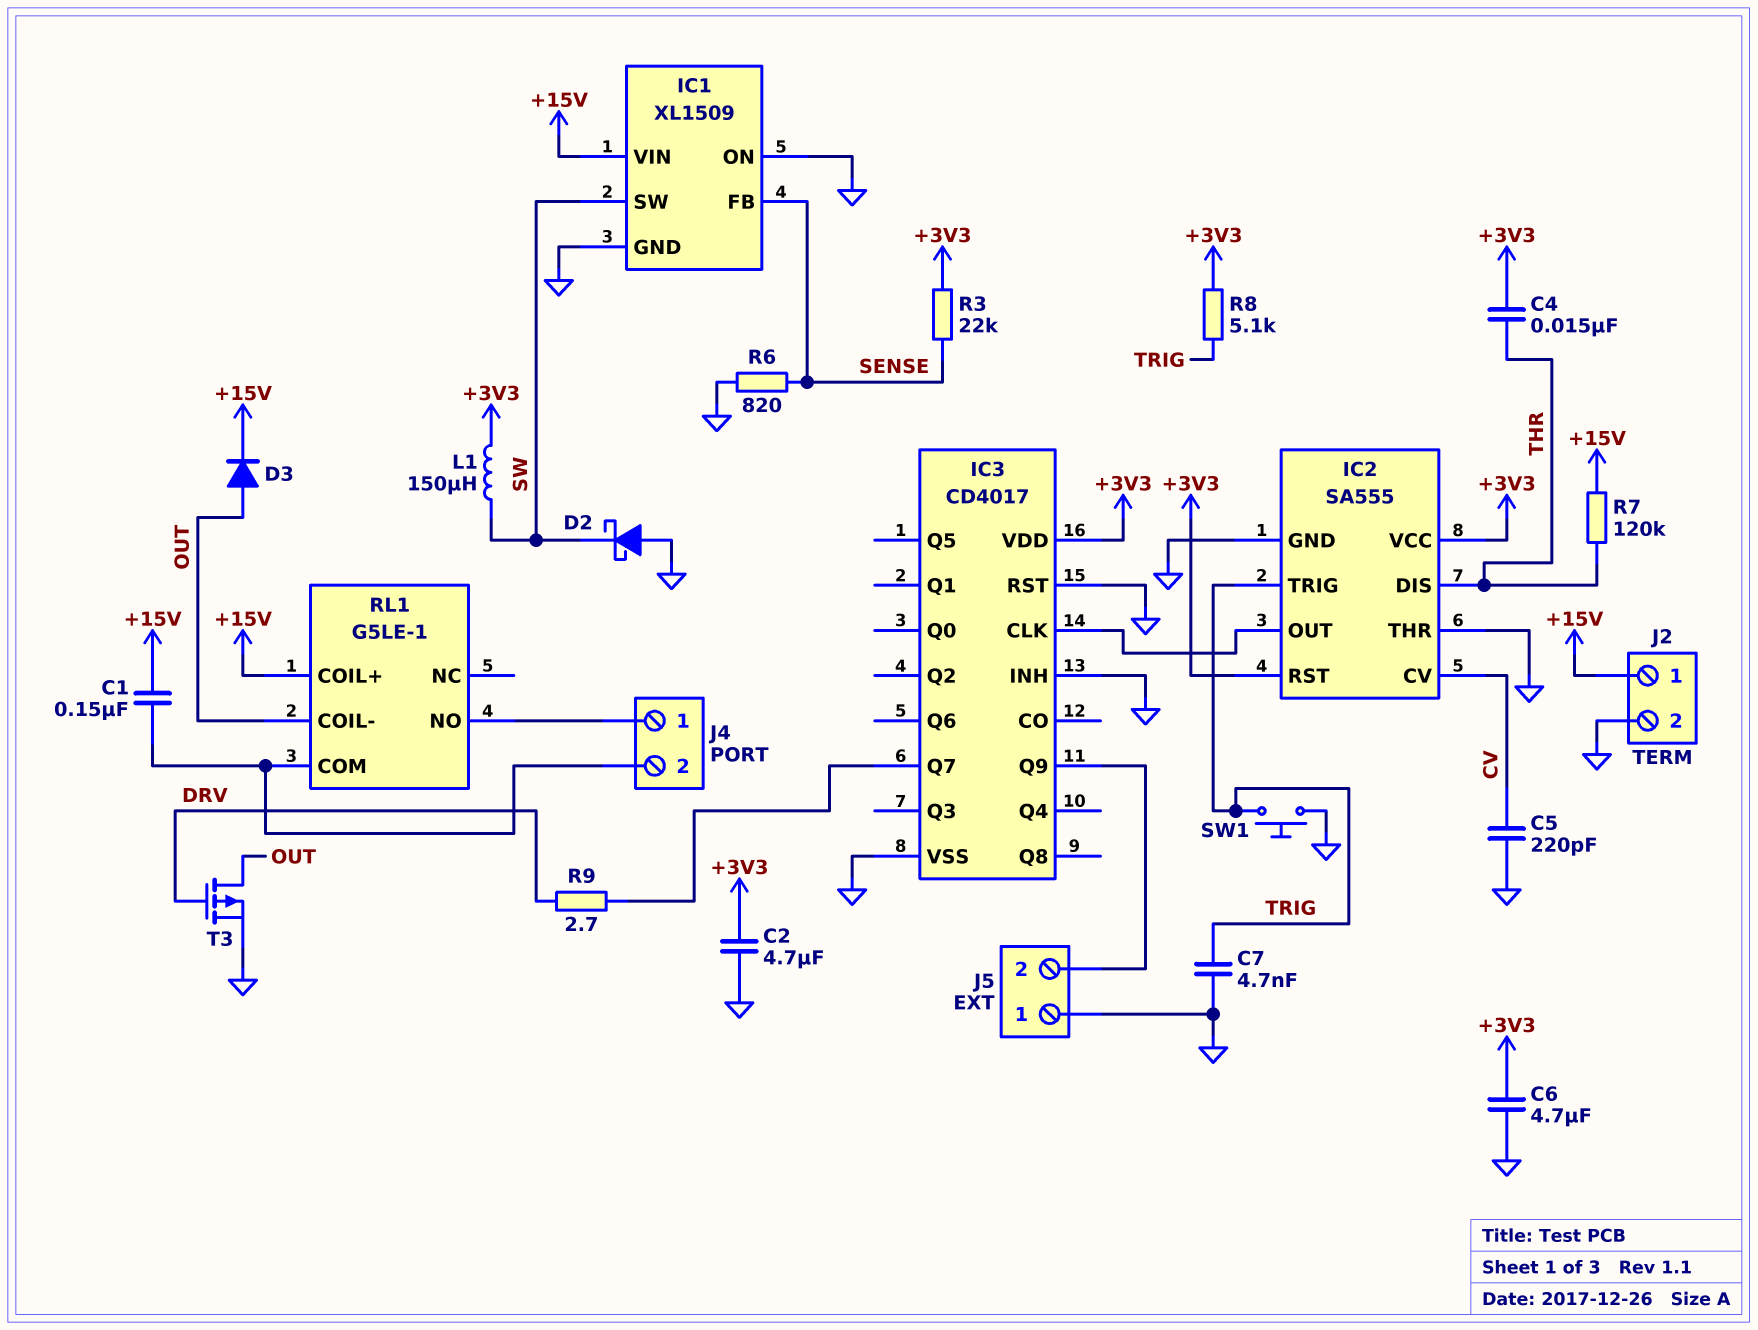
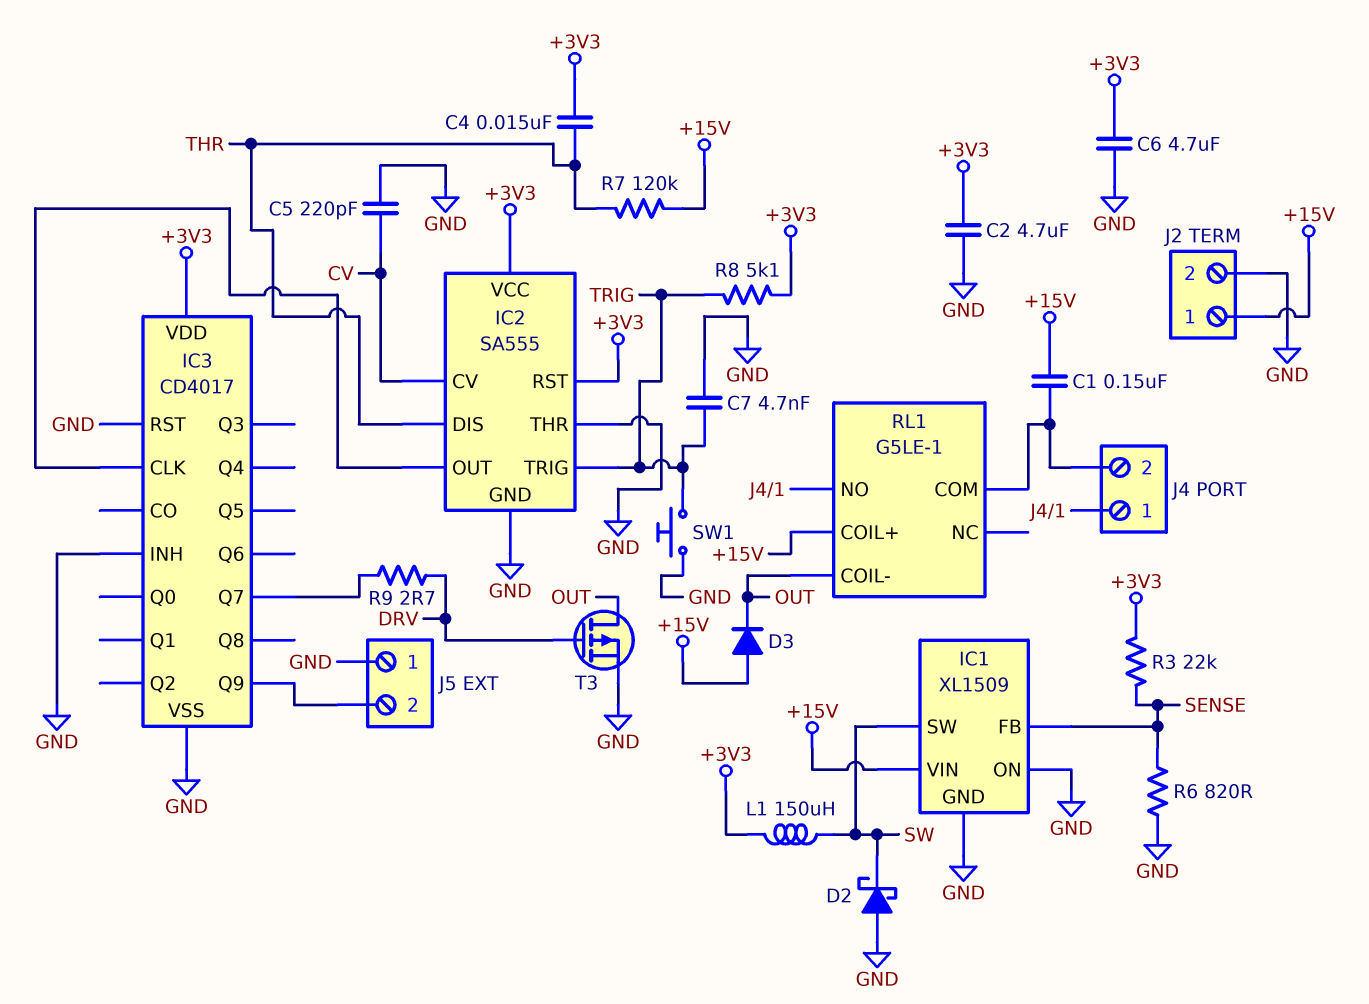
D3: diode (A OUT, K +15V) -> diode (A +15V, K OUT)

